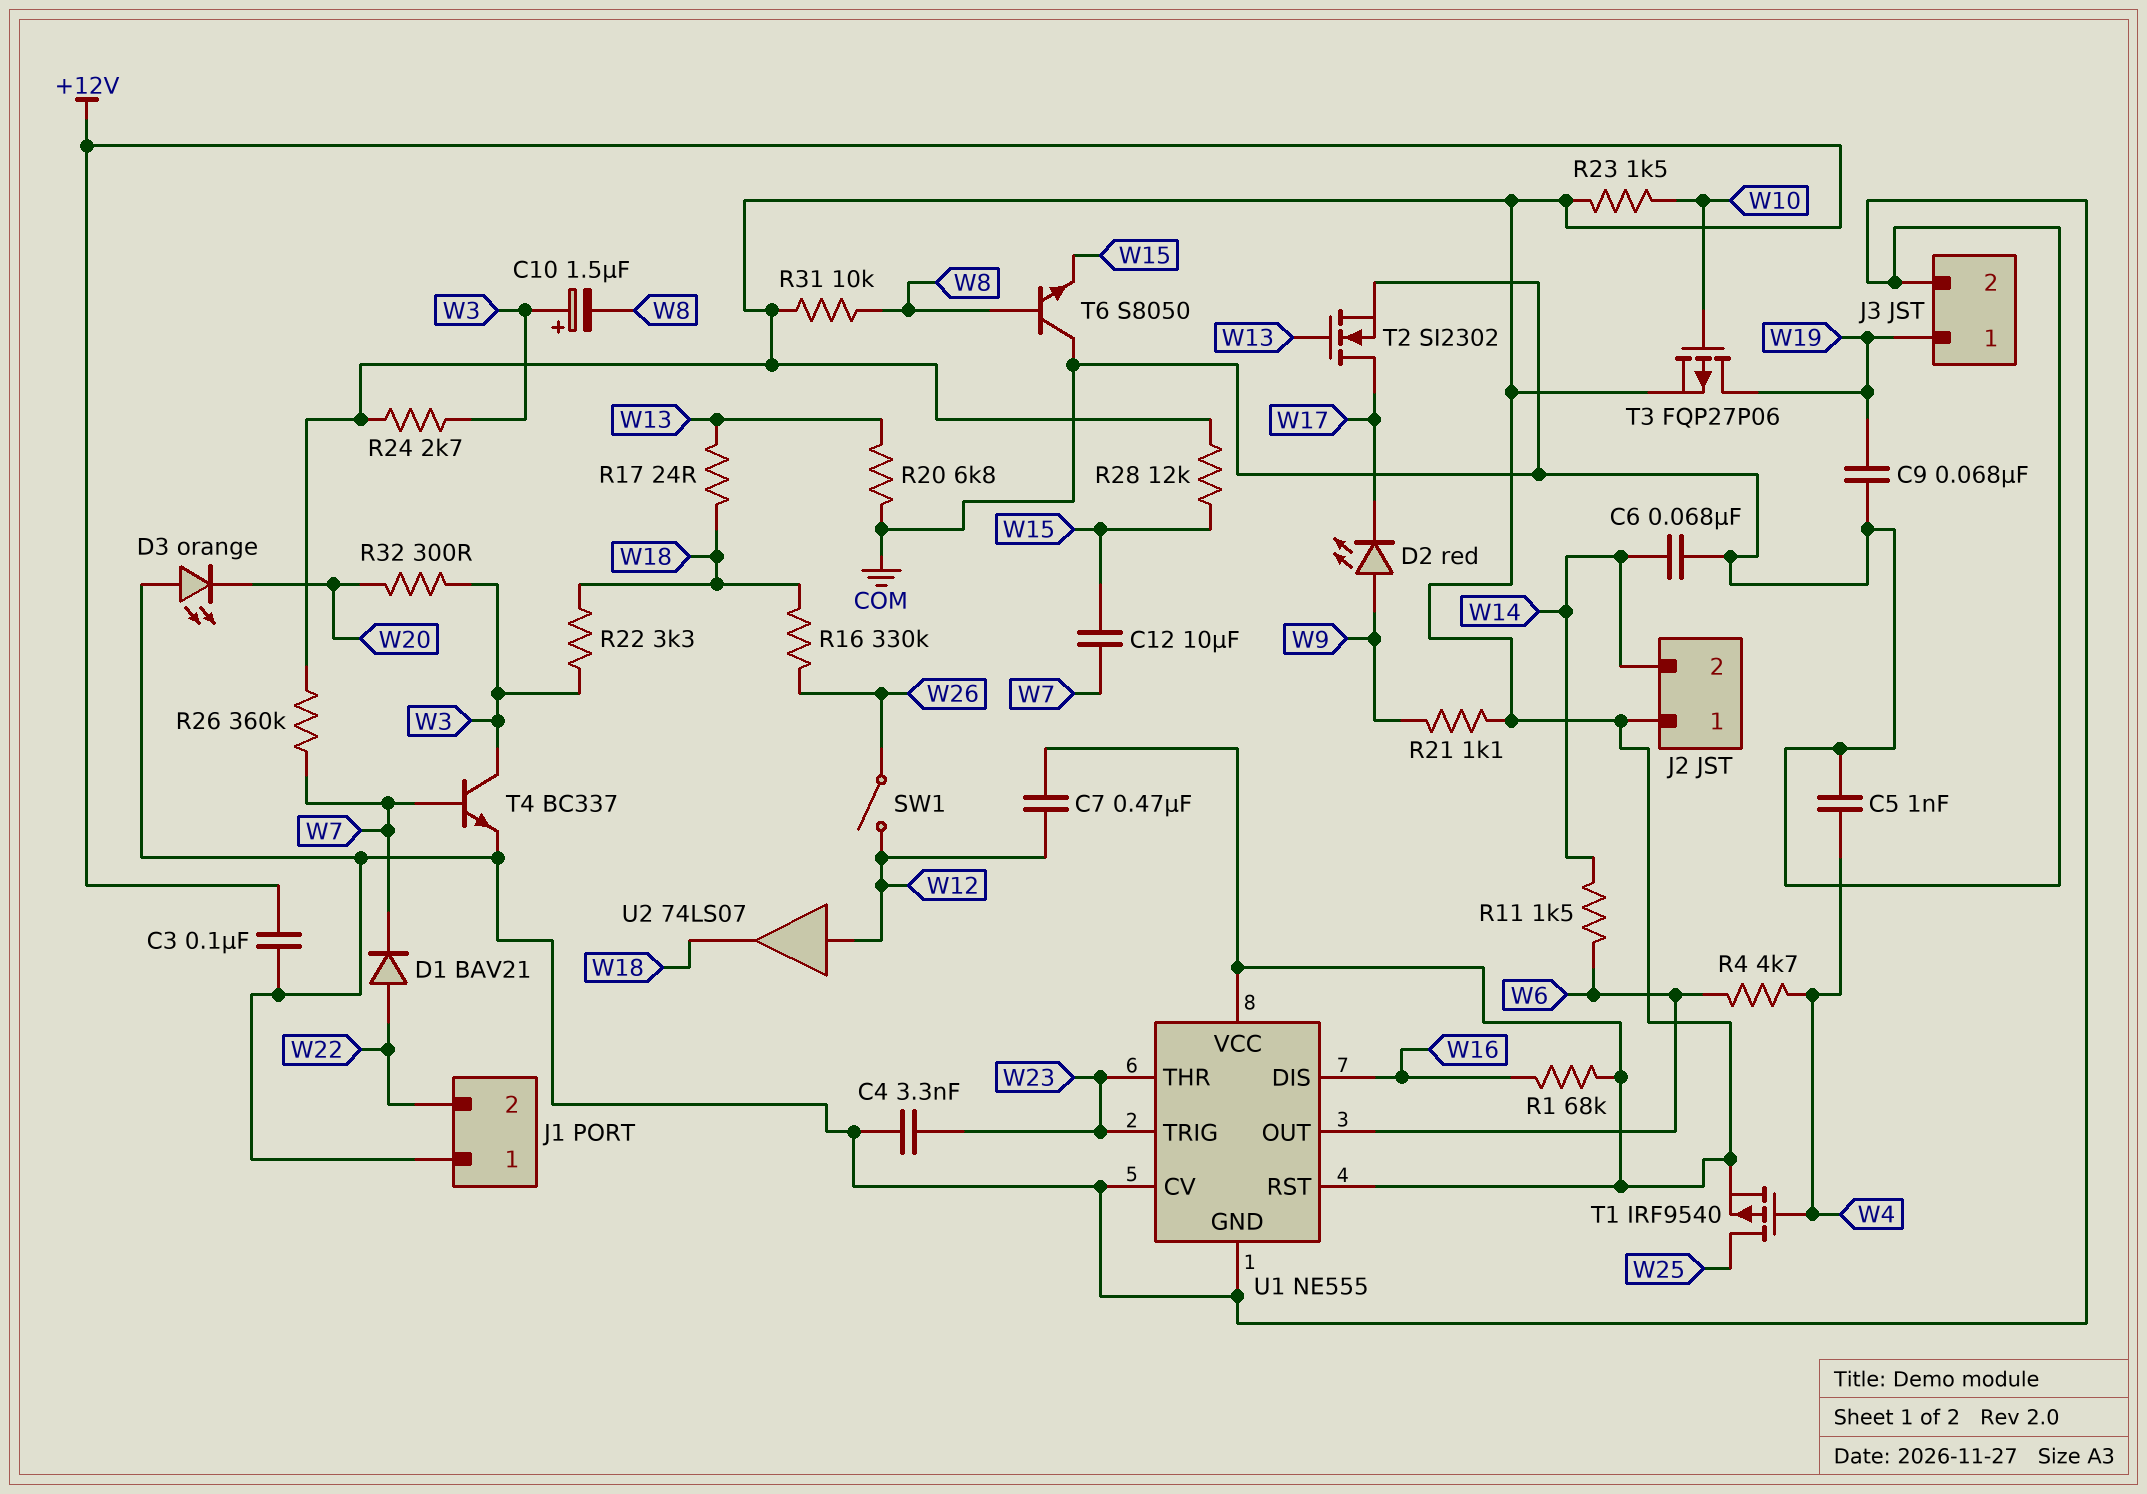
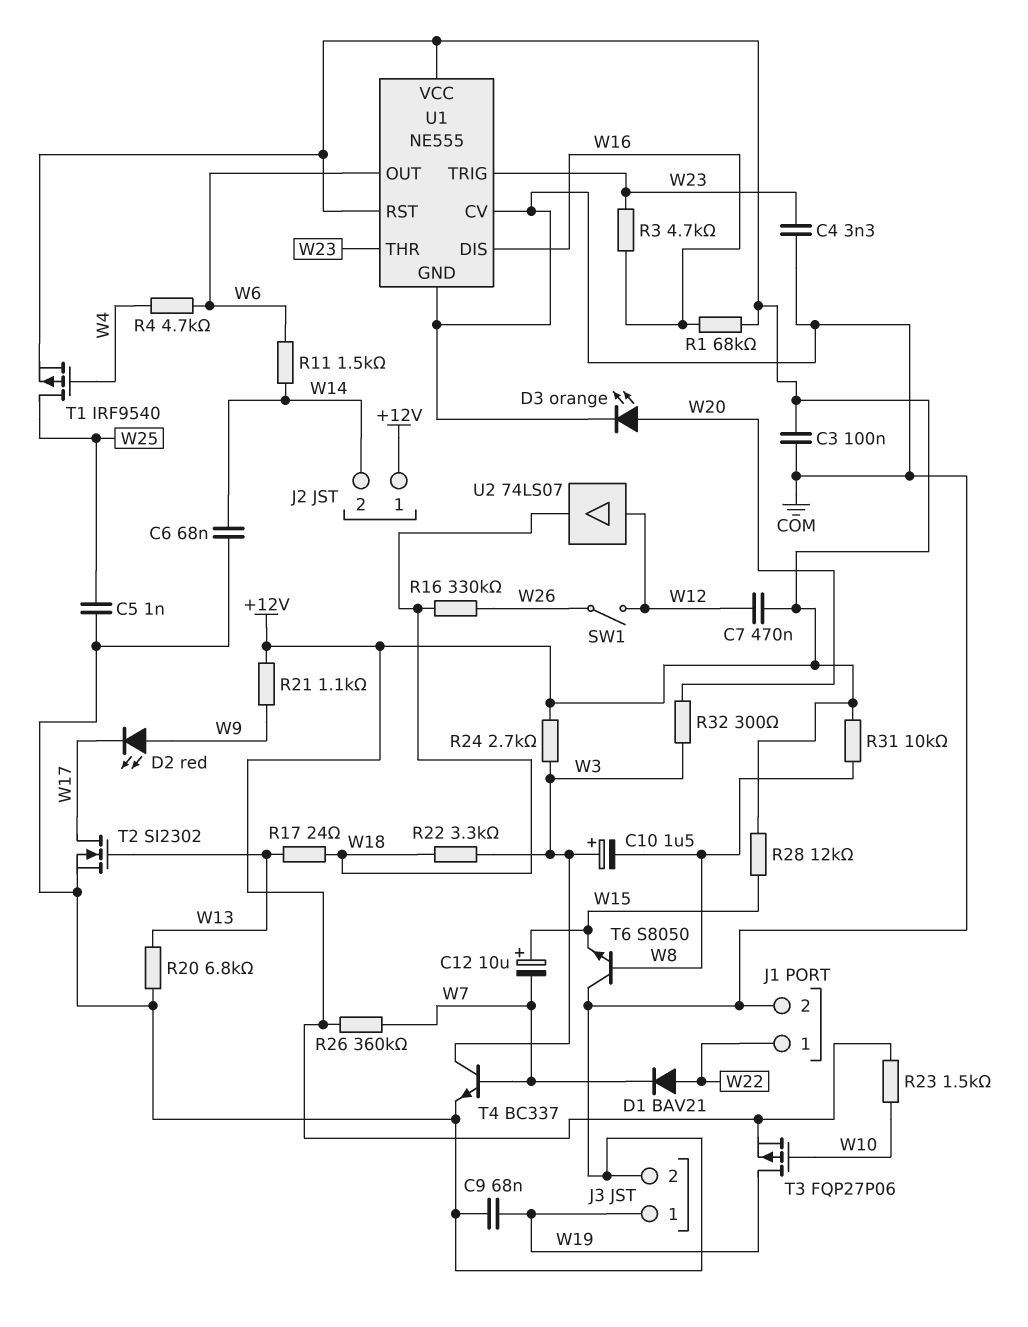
C5: 1nF (COM, W4) -> 1nF (COM, W25)
C12: 10uF (W7, W15) -> 10uF (plus W15, minus W7)
D3: LED orange (A COM, K W20) -> LED orange (A W20, K COM)
J1 pin 1: COM -> W22
J1 pin 2: W22 -> COM
R3: none -> 4.7k (W16, W23)

